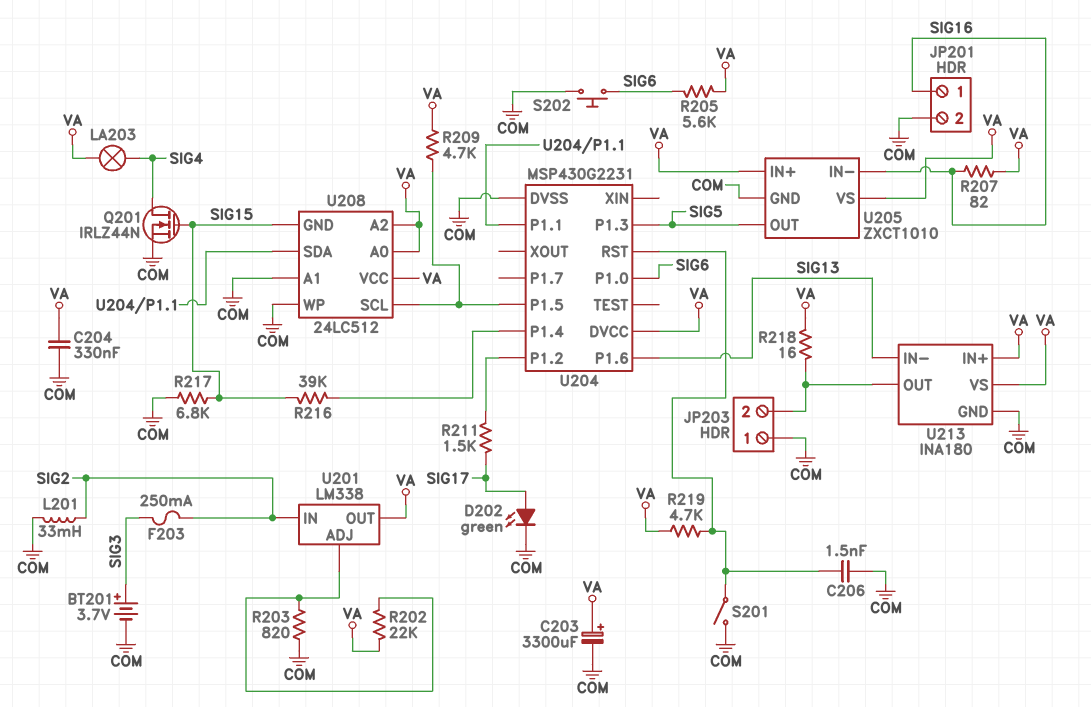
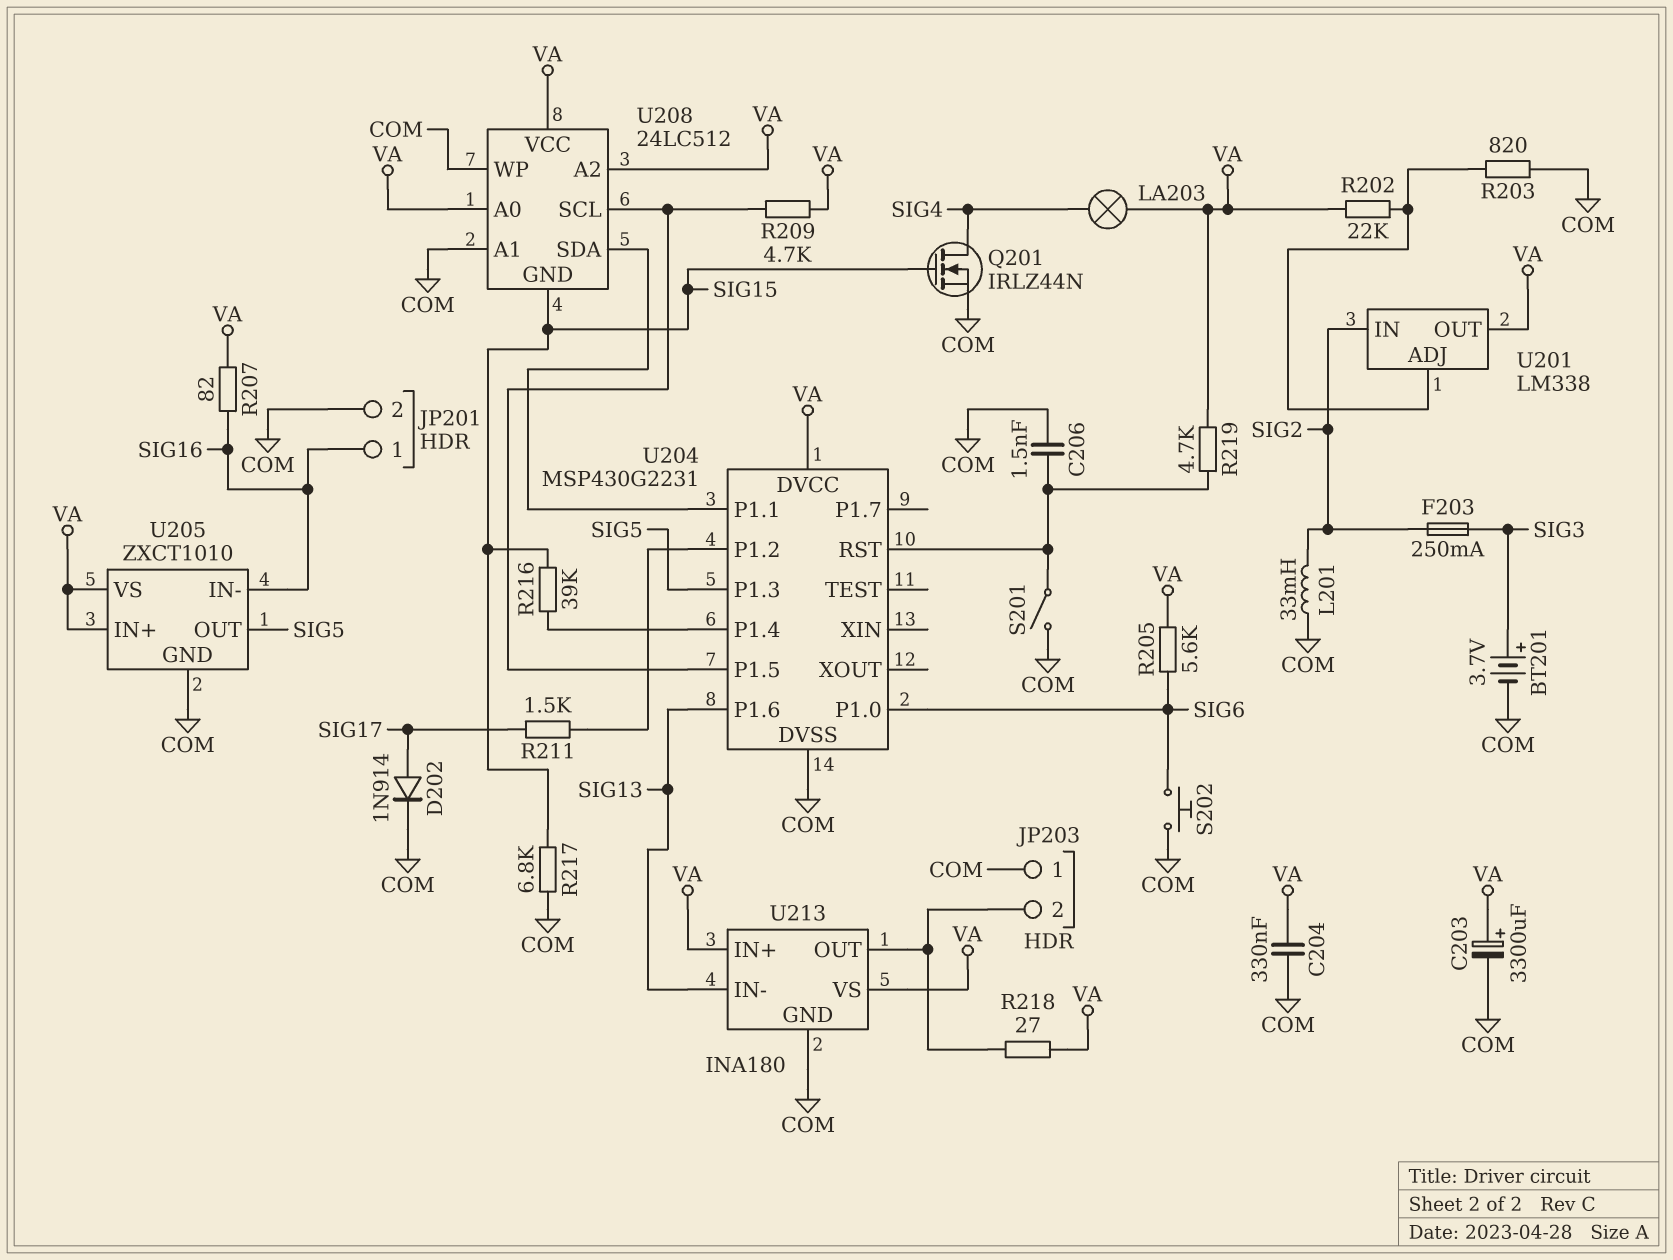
D202: LED green (A SIG17, K COM) -> diode 1N914 (A SIG17, K COM)
R218: 16 (JP203/2, VA) -> 27 (JP203/2, VA)

